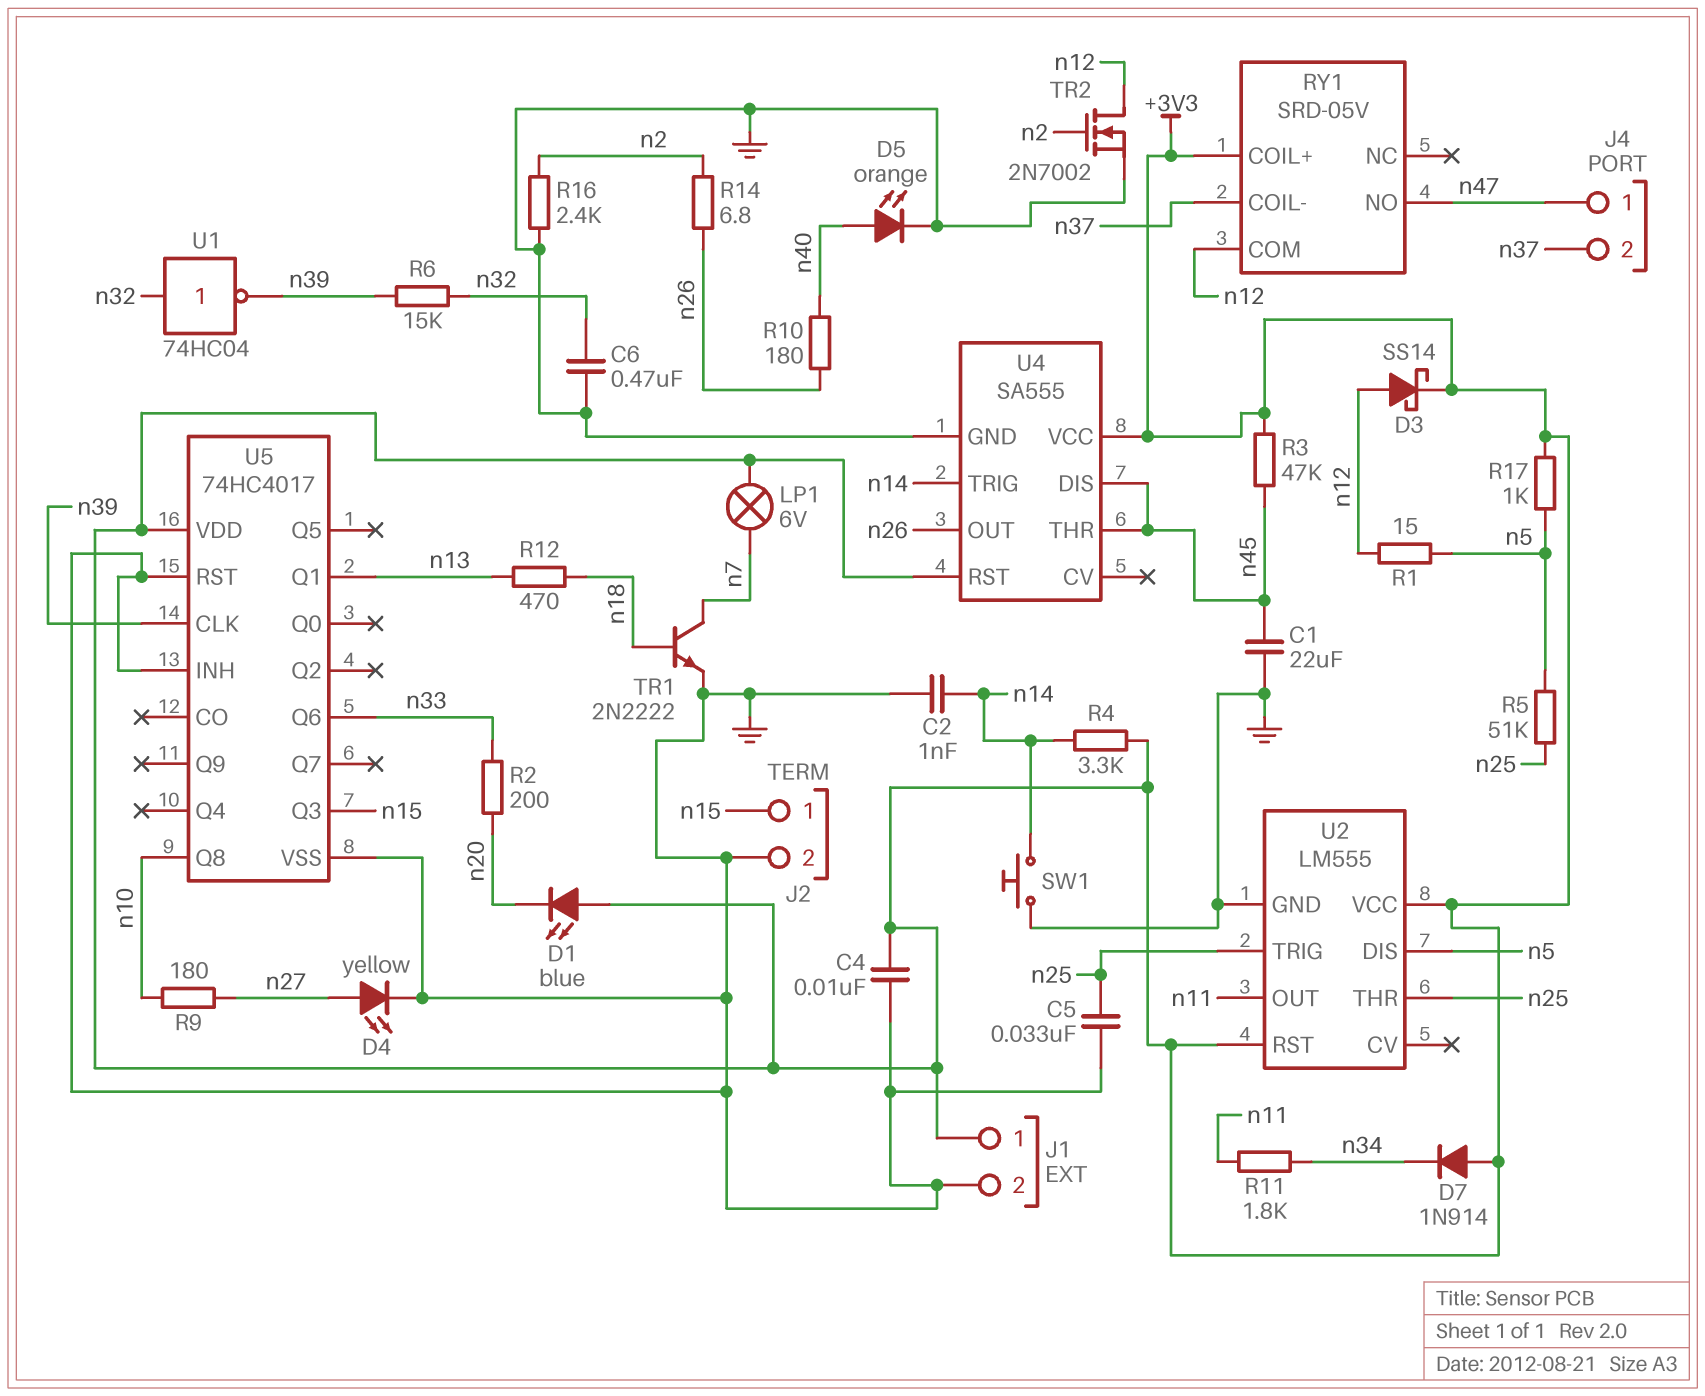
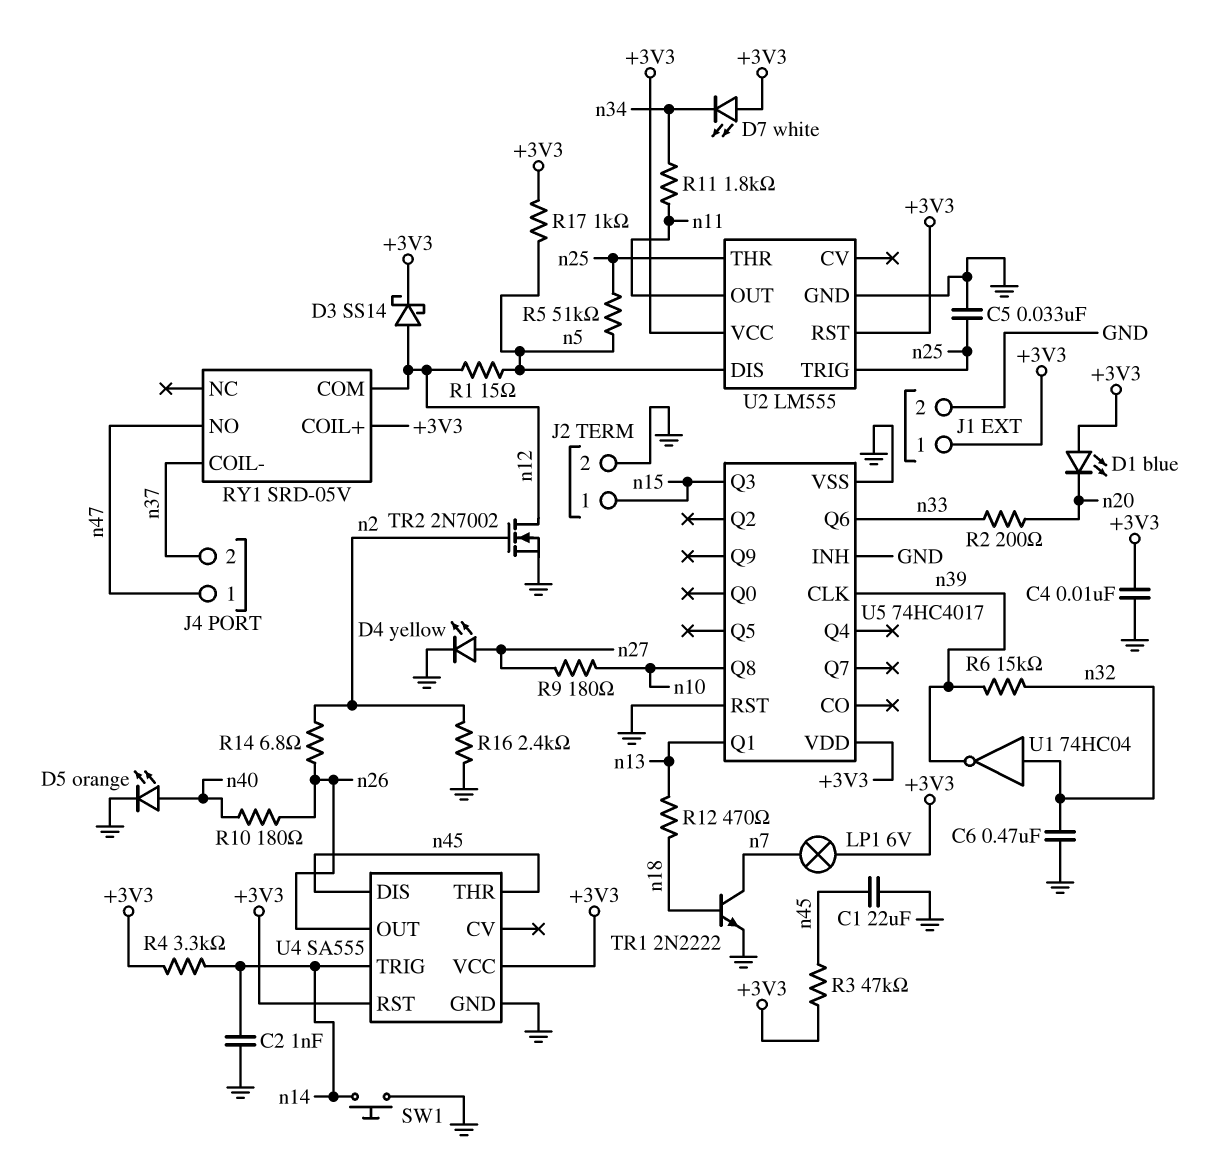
D7: diode 1N914 (A +3V3, K n34) -> LED white (A +3V3, K n34)

